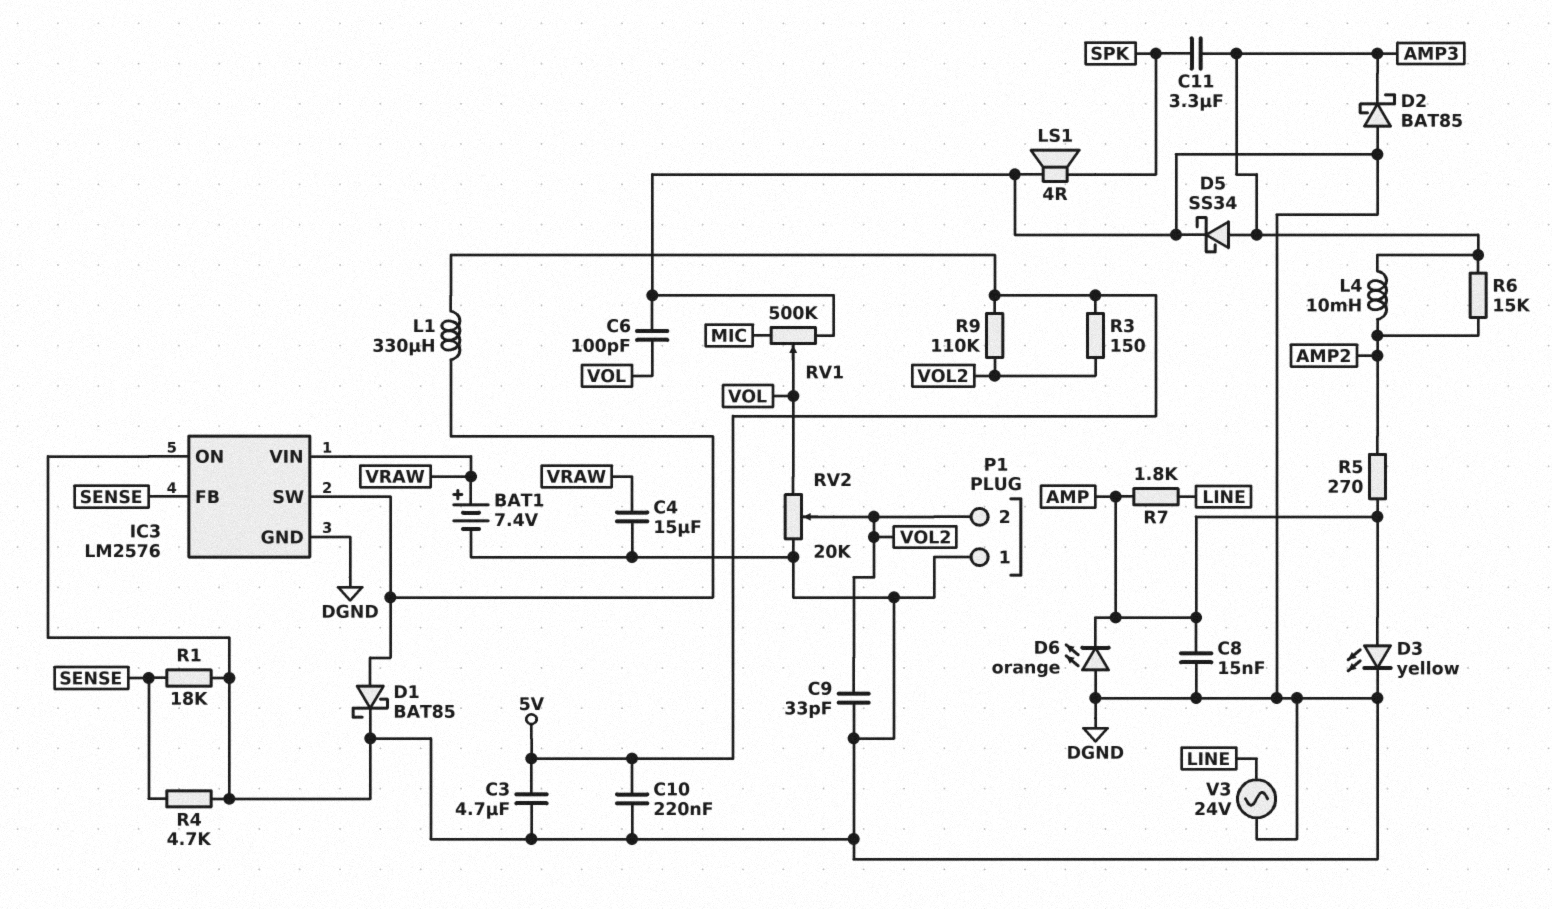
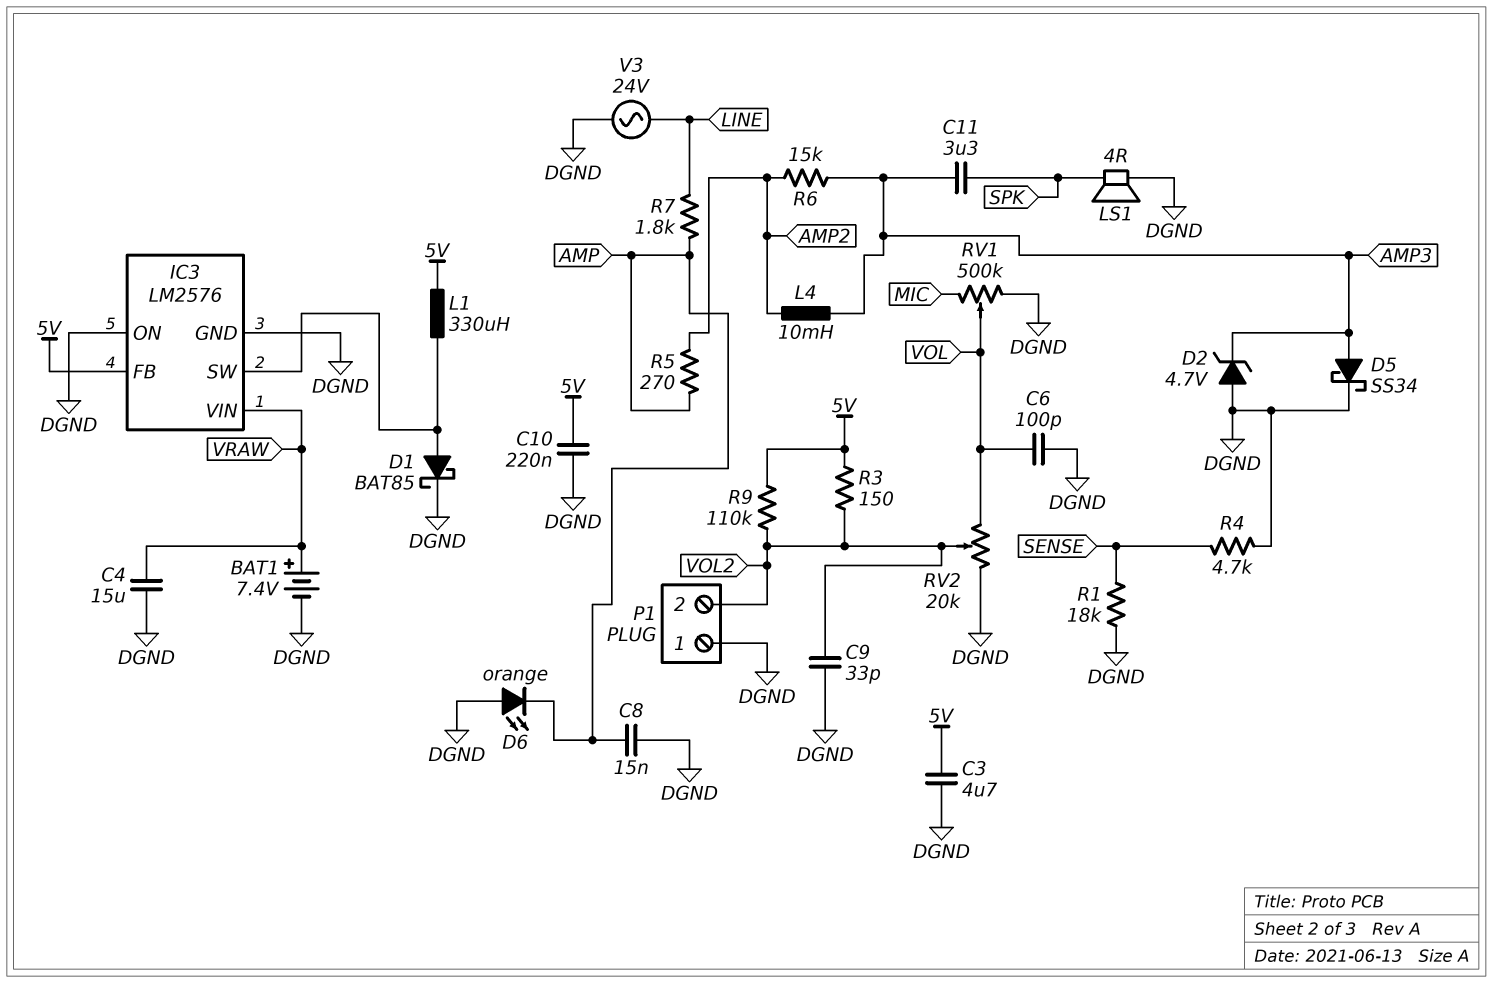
D2: schottky BAT85 (A DGND, K AMP3) -> zener 4.7V (A DGND, K AMP3)
D3: LED yellow (A AMP, K DGND) -> none
IC3 pin FB: SENSE -> 5V

